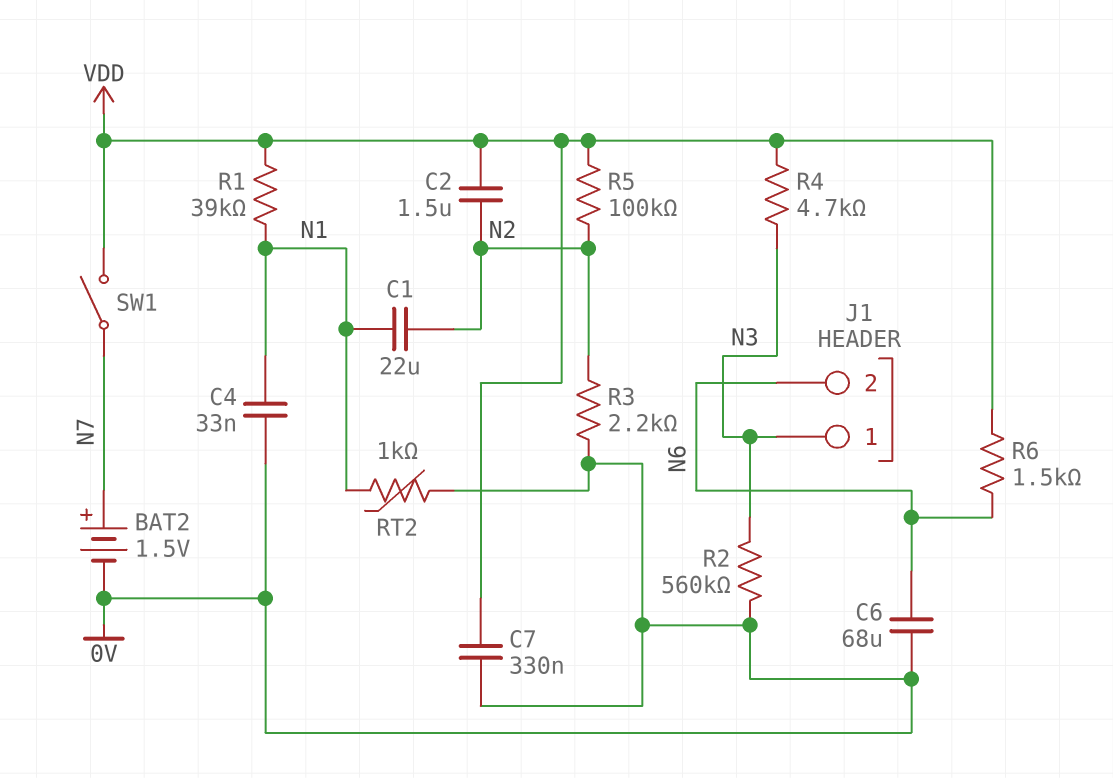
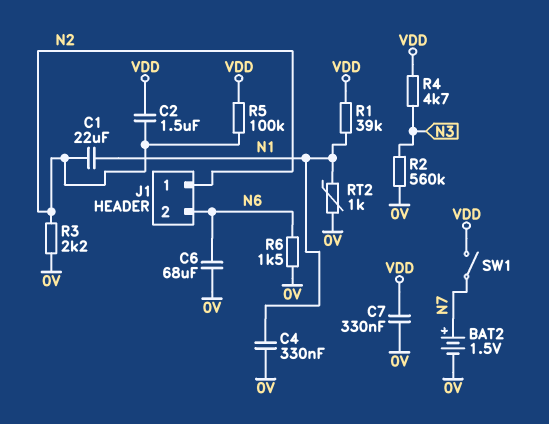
C4: 33nF (0V, N1) -> 330nF (0V, N1)
J1 pin 1: N3 -> N2
R6: 1.5k (N6, VDD) -> 1.5k (0V, N6)

